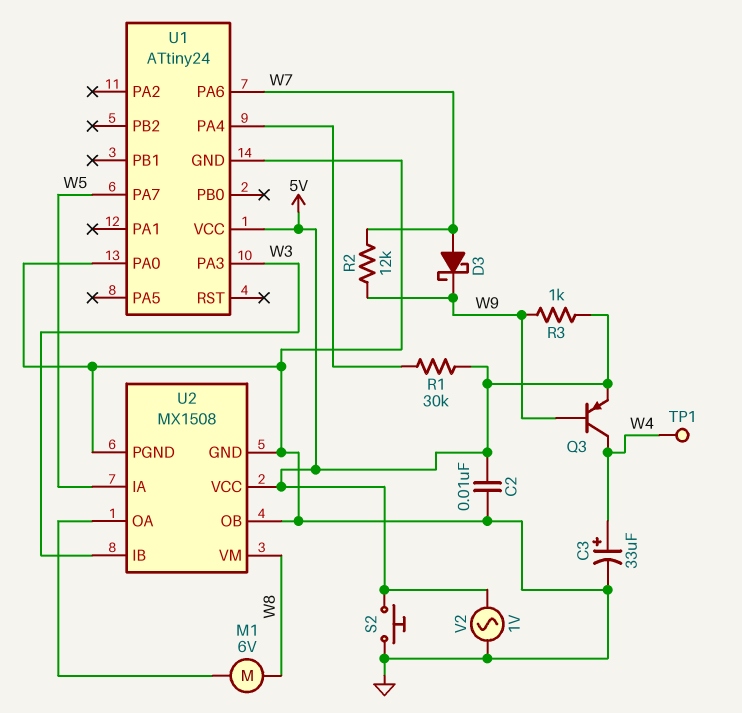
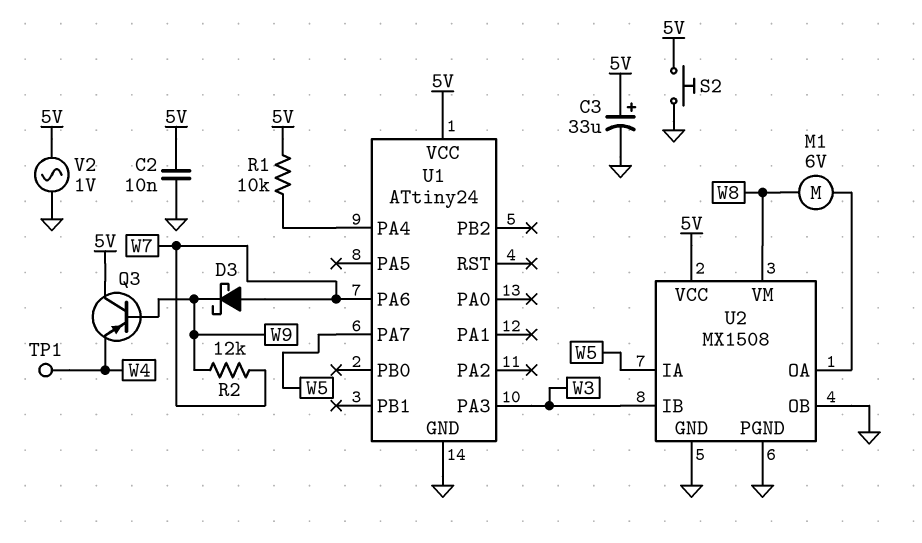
C3: 33uF (plus W4, minus GND) -> 33uF (plus 5V, minus GND)
Q3: PNP (B W9, C W4, E 5V) -> PNP (B W9, C 5V, E W4)
R1: 30k (5V, U1/PA4) -> 10k (5V, U1/PA4)
R3: 1k (5V, W9) -> none
U1 pin PA0: GND -> none

